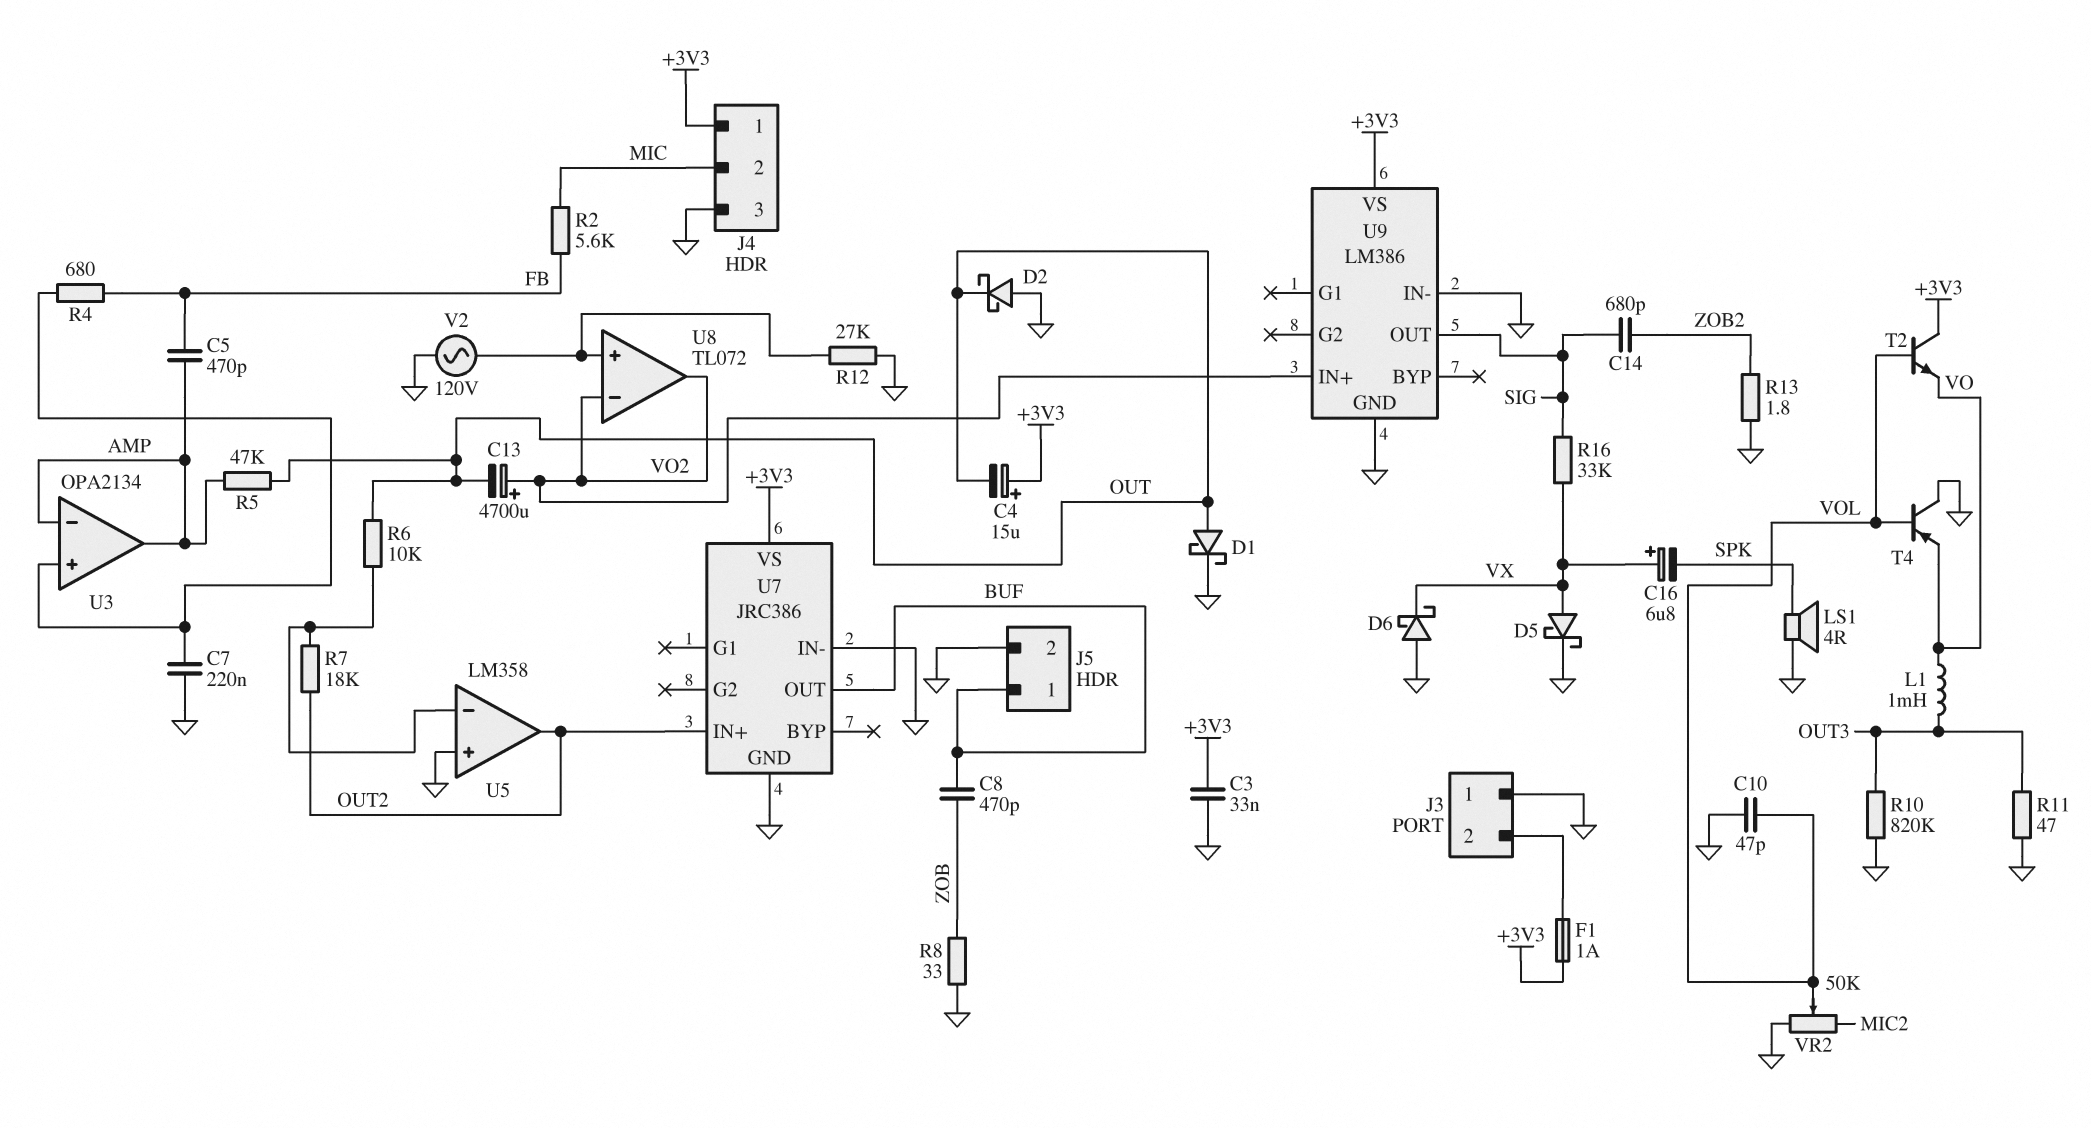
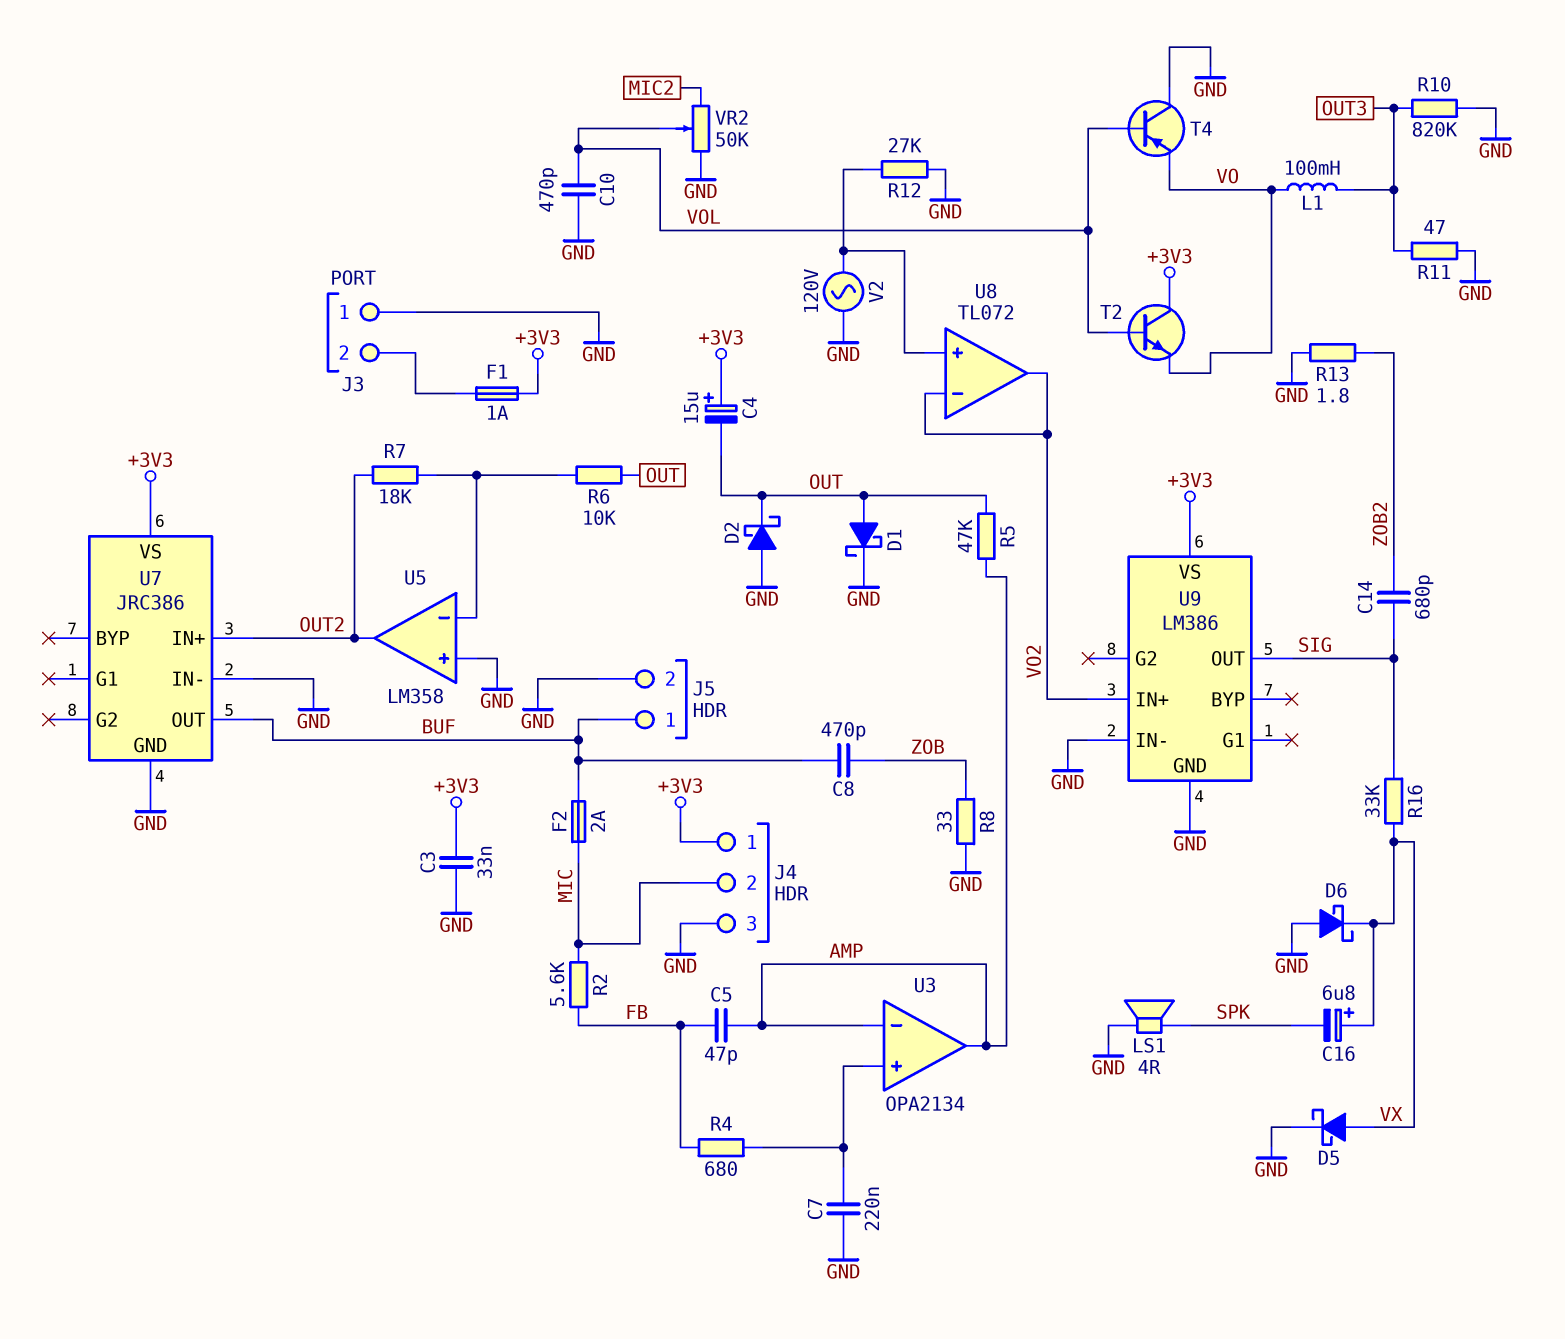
C5: 470pF (AMP, FB) -> 47pF (AMP, FB)
C10: 47pF (GND, VOL) -> 470pF (GND, VOL)
C13: 4700uF (plus VO2, minus OUT) -> none
F2: none -> 2A (BUF, MIC)
L1: 1mH (OUT3, VO) -> 100mH (OUT3, VO)

